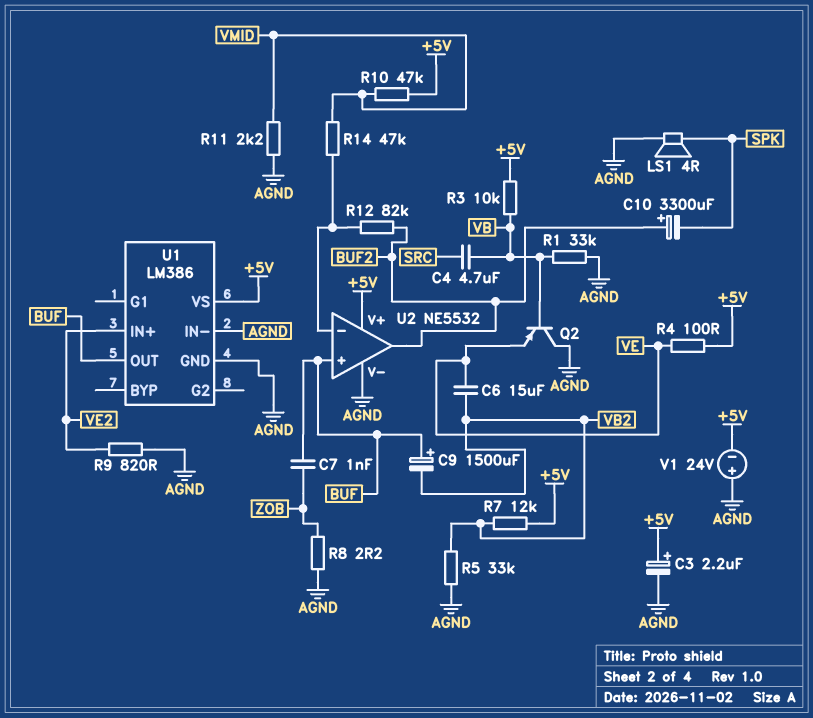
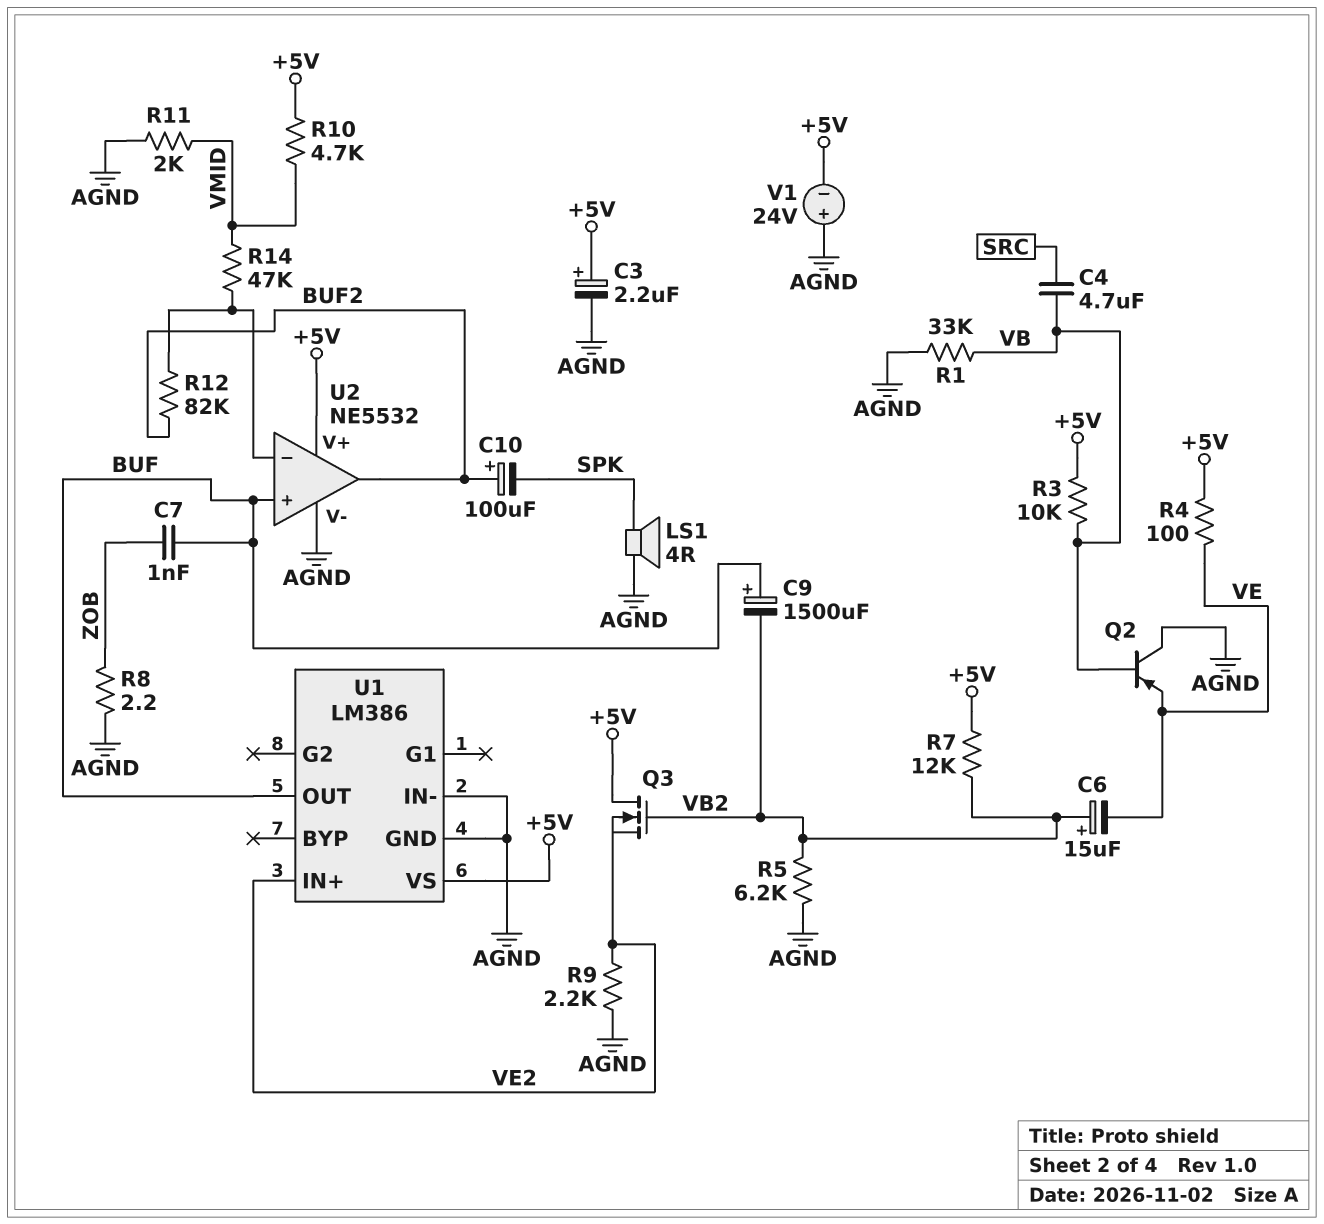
C6: 15uF (VB2, VE) -> 15uF (plus VB2, minus VE)
C10: 3300uF (plus BUF2, minus SPK) -> 100uF (plus BUF2, minus SPK)
Q3: none -> NMOS (G VB2, D +5V, S VE2)
R5: 33k (AGND, VB2) -> 6.2k (AGND, VB2)
R9: 820 (AGND, VE2) -> 2.2k (AGND, VE2)
R10: 47k (+5V, VMID) -> 4.7k (+5V, VMID)
R11: 2.2k (AGND, VMID) -> 2k (AGND, VMID)

